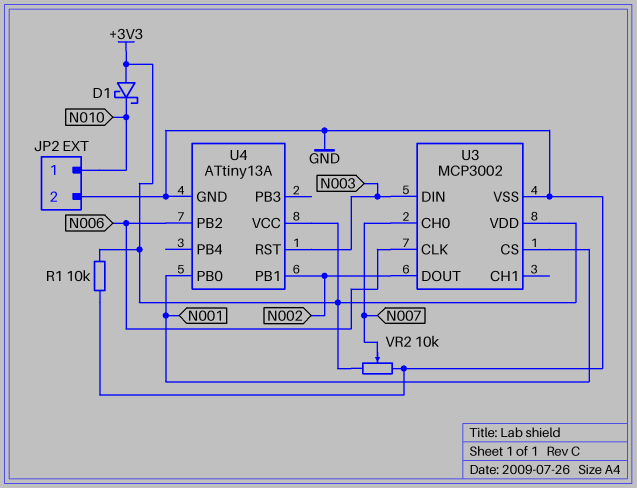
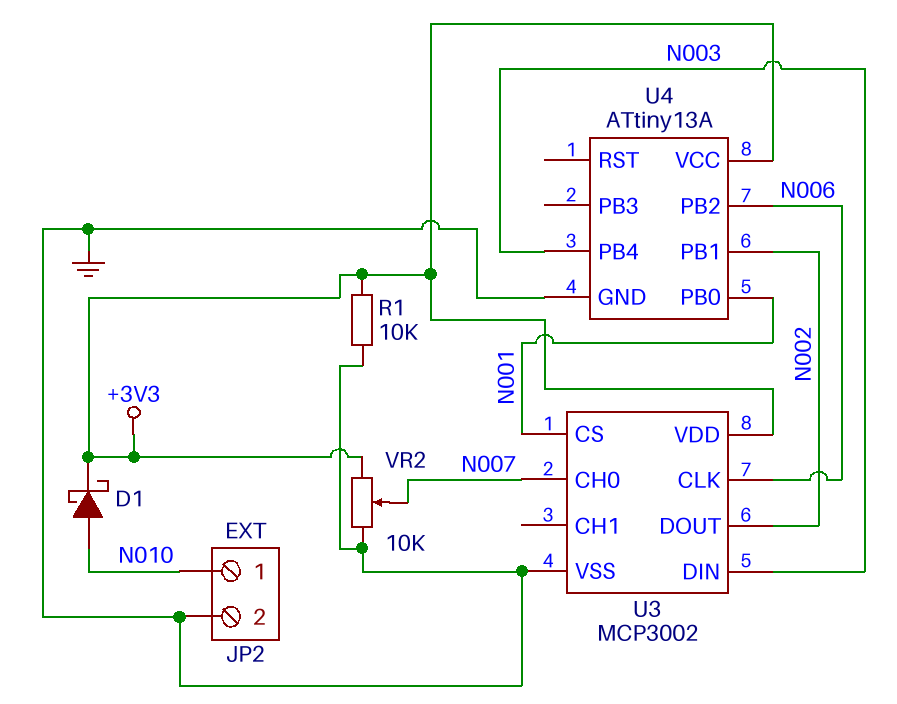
D1: schottky (A +3V3, K N010) -> schottky (A N010, K +3V3)
U4 pin PB4: none -> N003
U4 pin RST: N003 -> none

